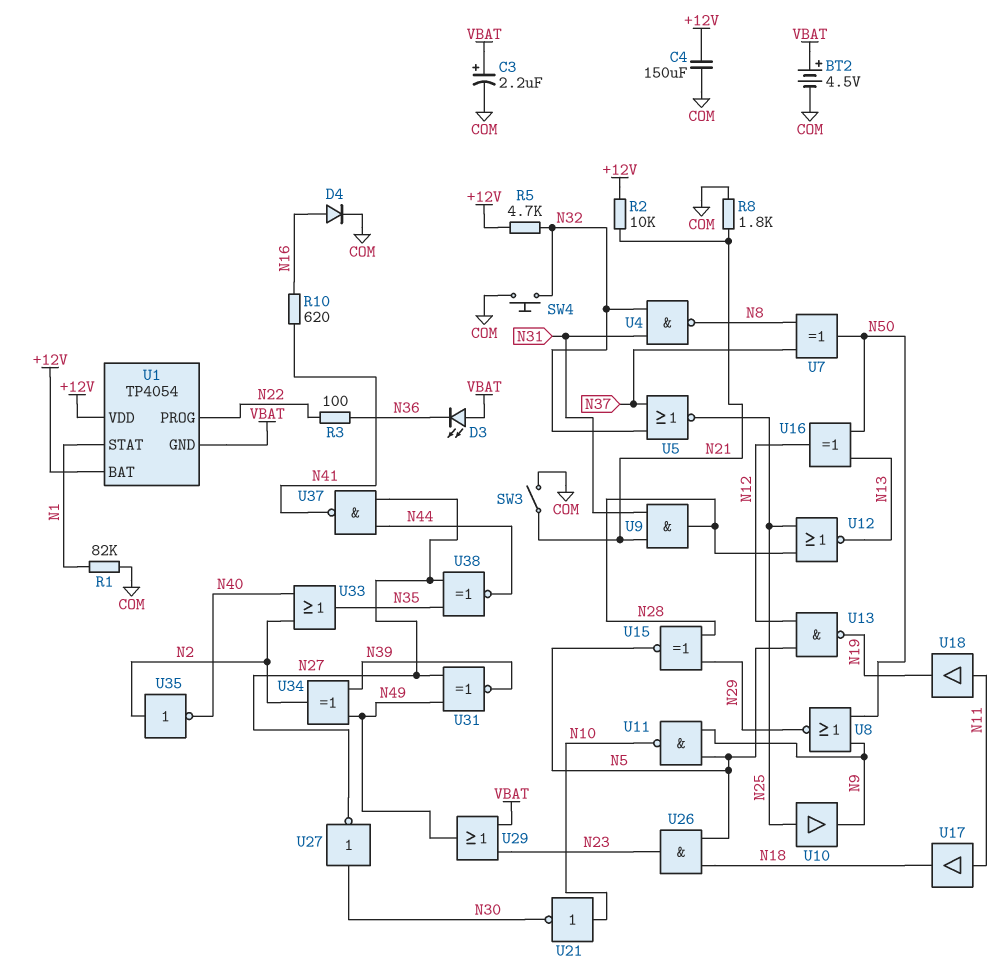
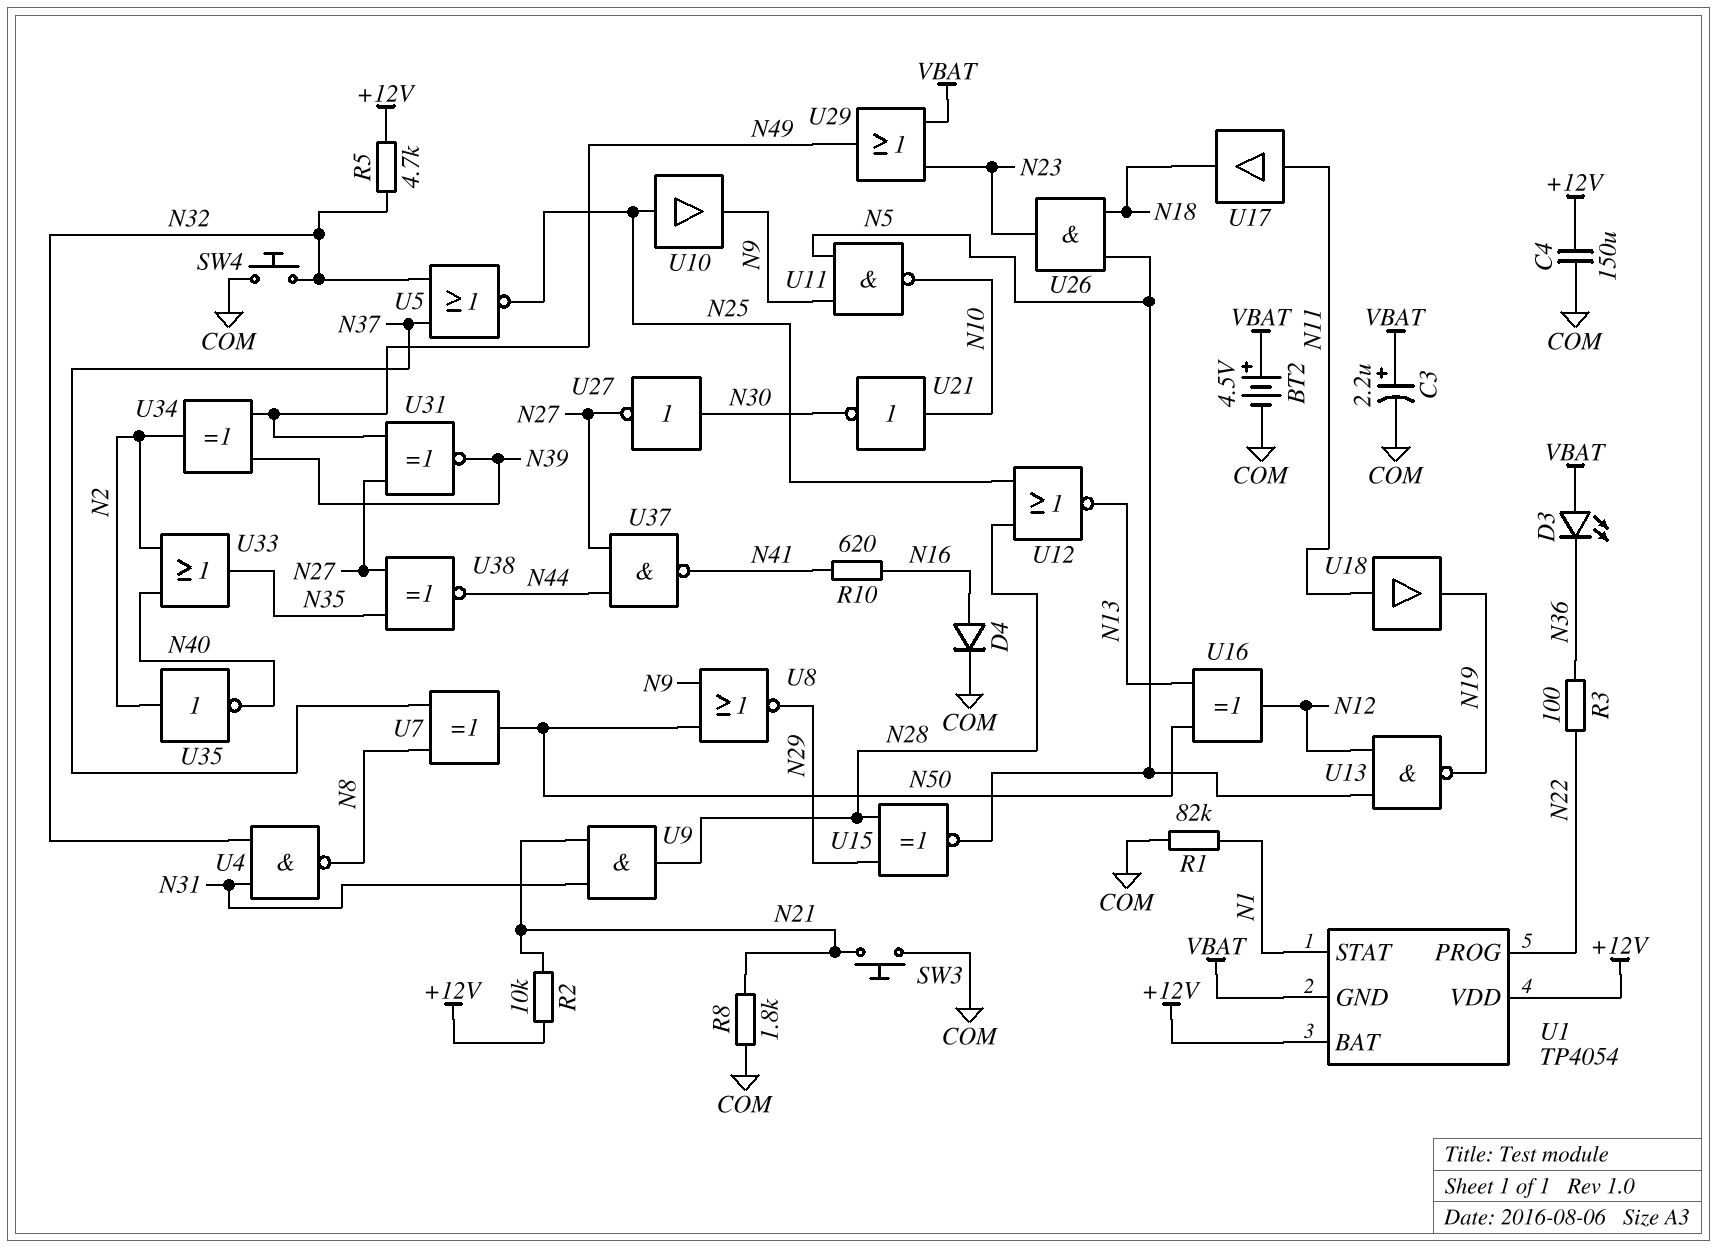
SW3: switch (COM, N21) -> button (COM, N21)

